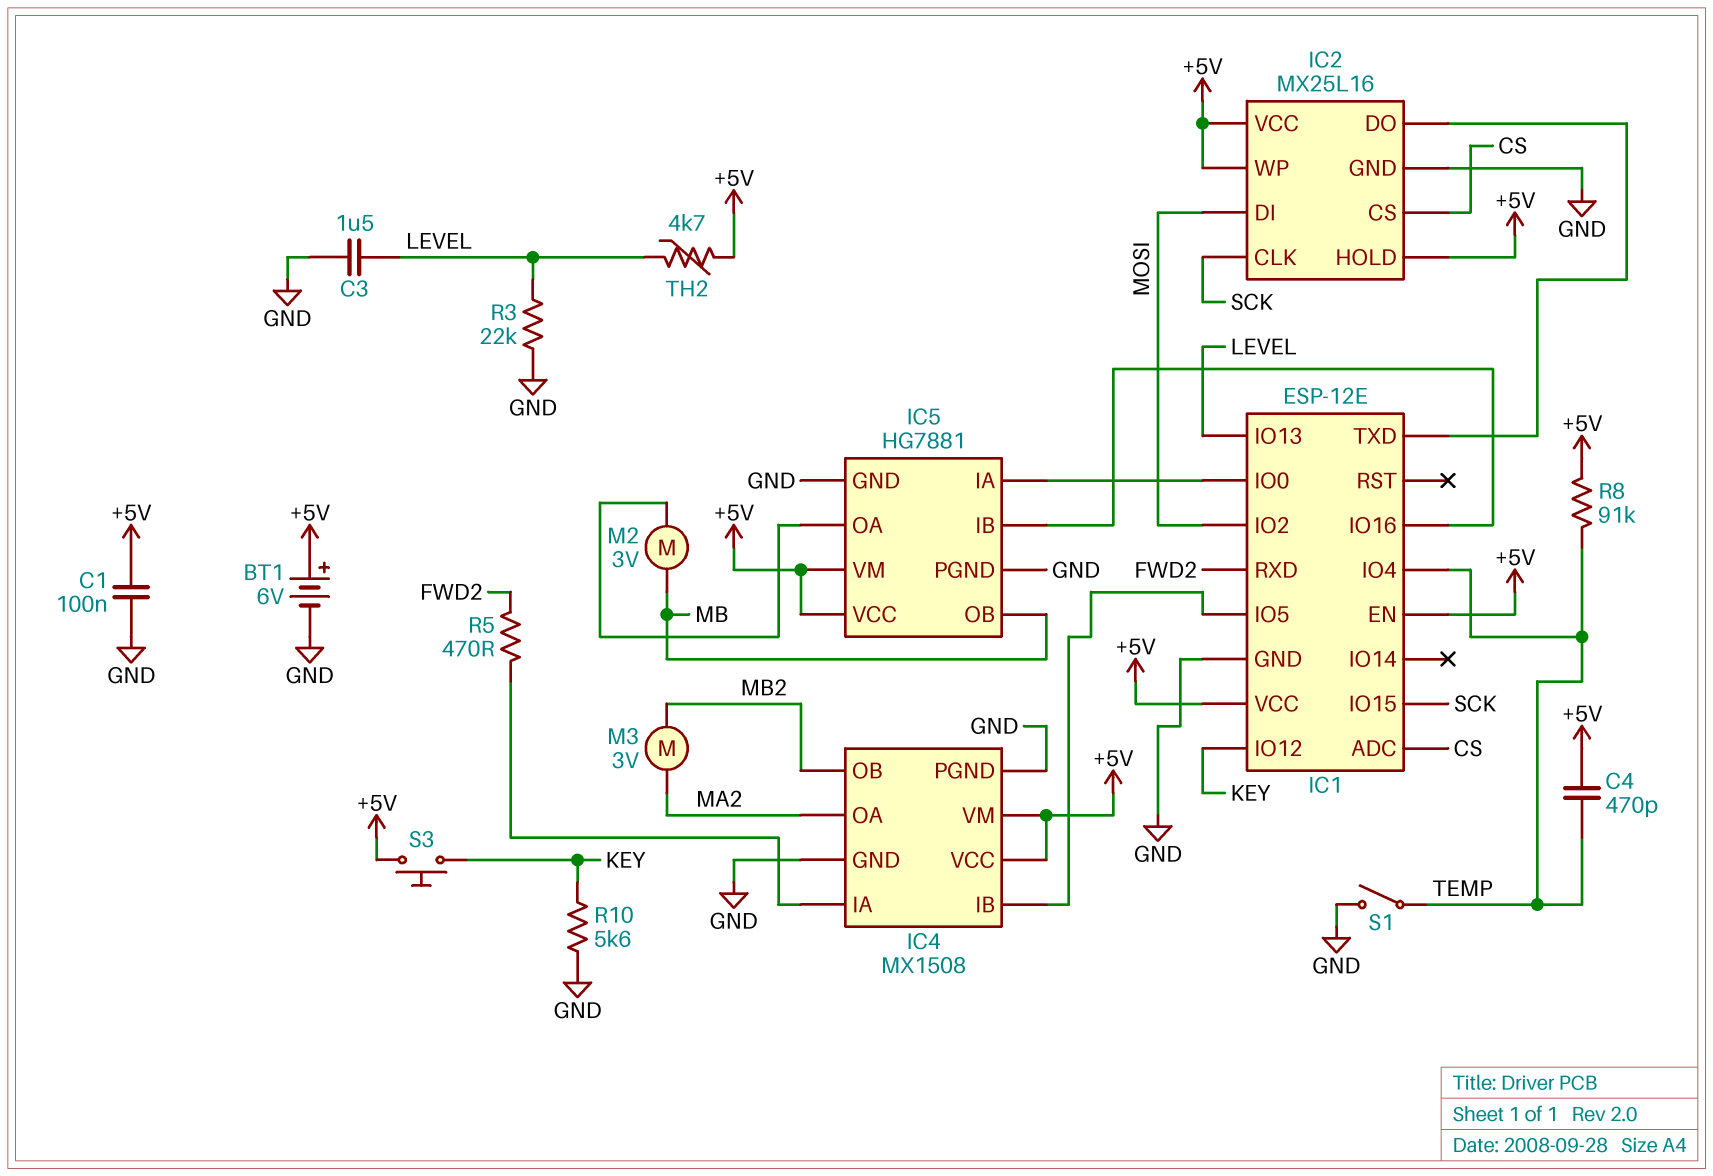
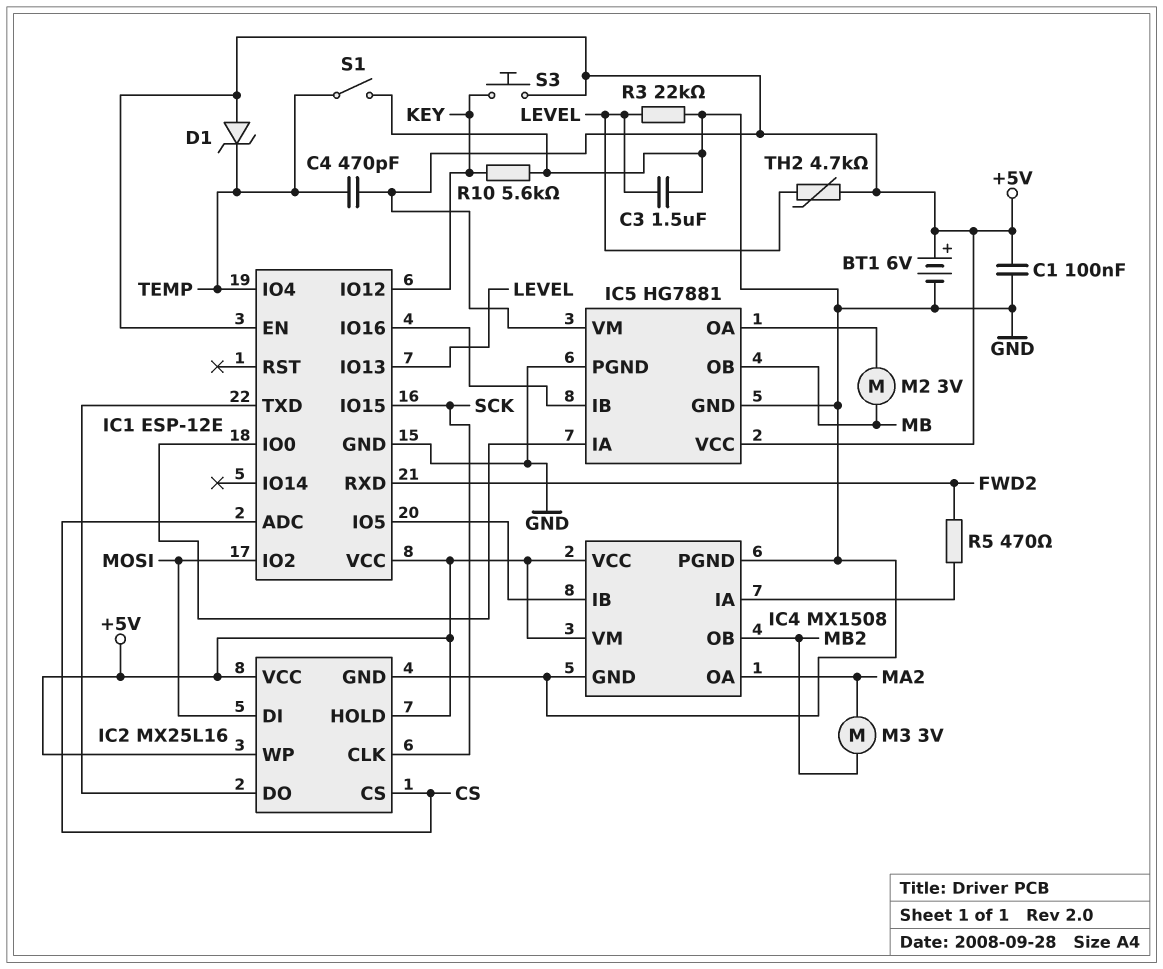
D1: none -> zener (A +5V, K TEMP)
R8: 91k (+5V, TEMP) -> none

